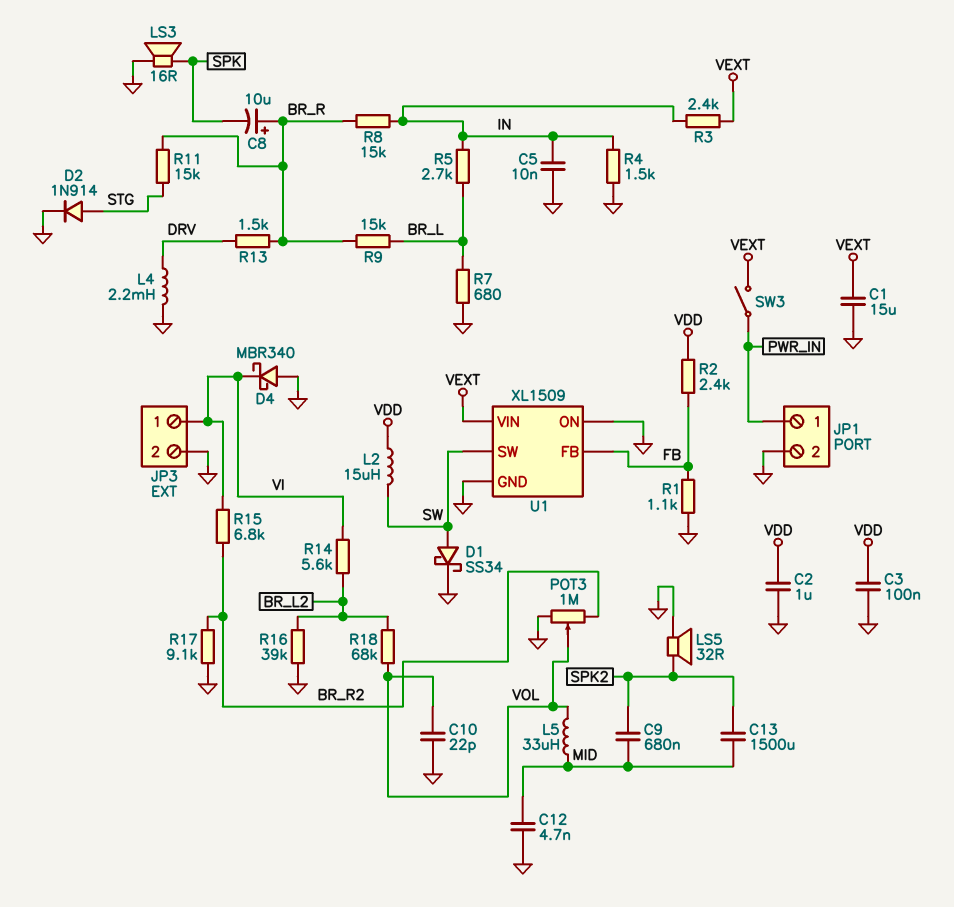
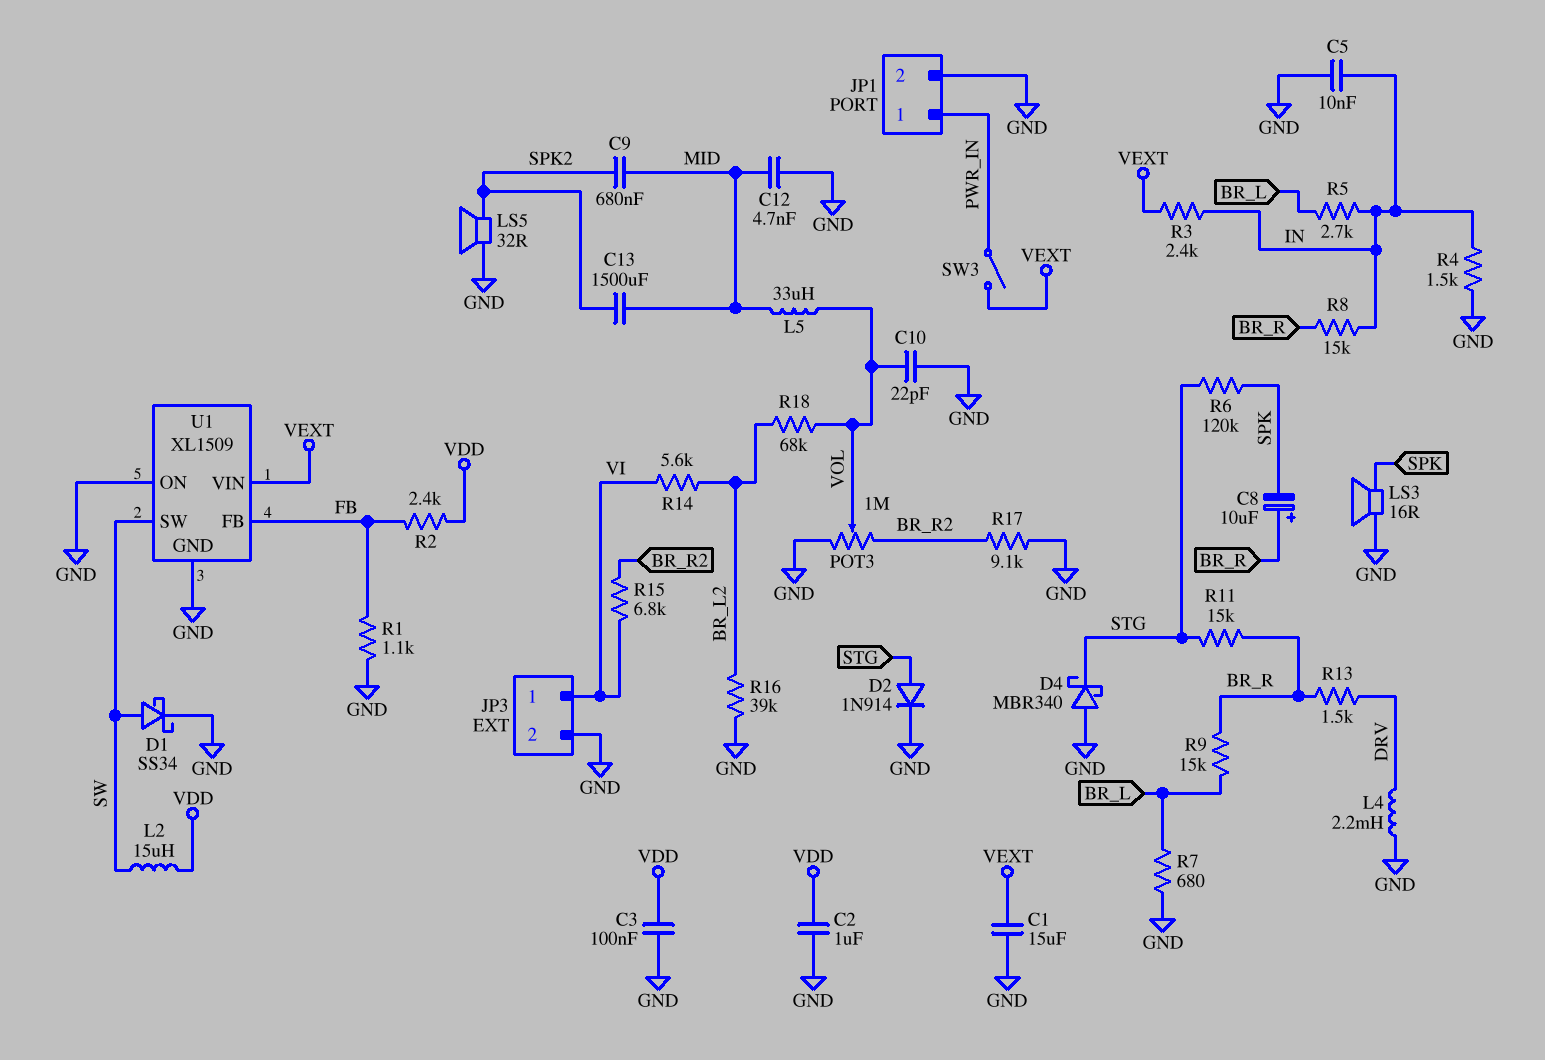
D4: schottky MBR340 (A GND, K VI) -> schottky MBR340 (A GND, K STG)
R6: none -> 120k (SPK, STG)

